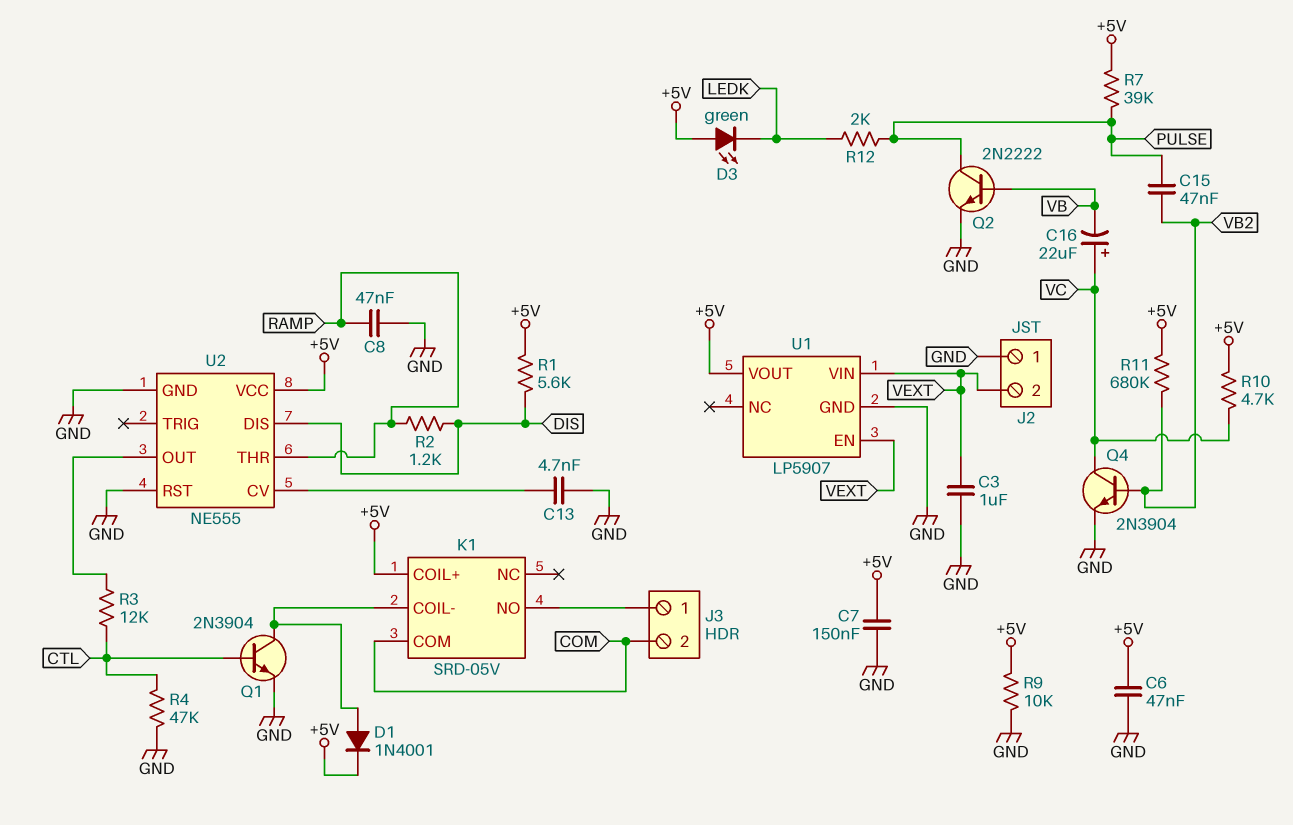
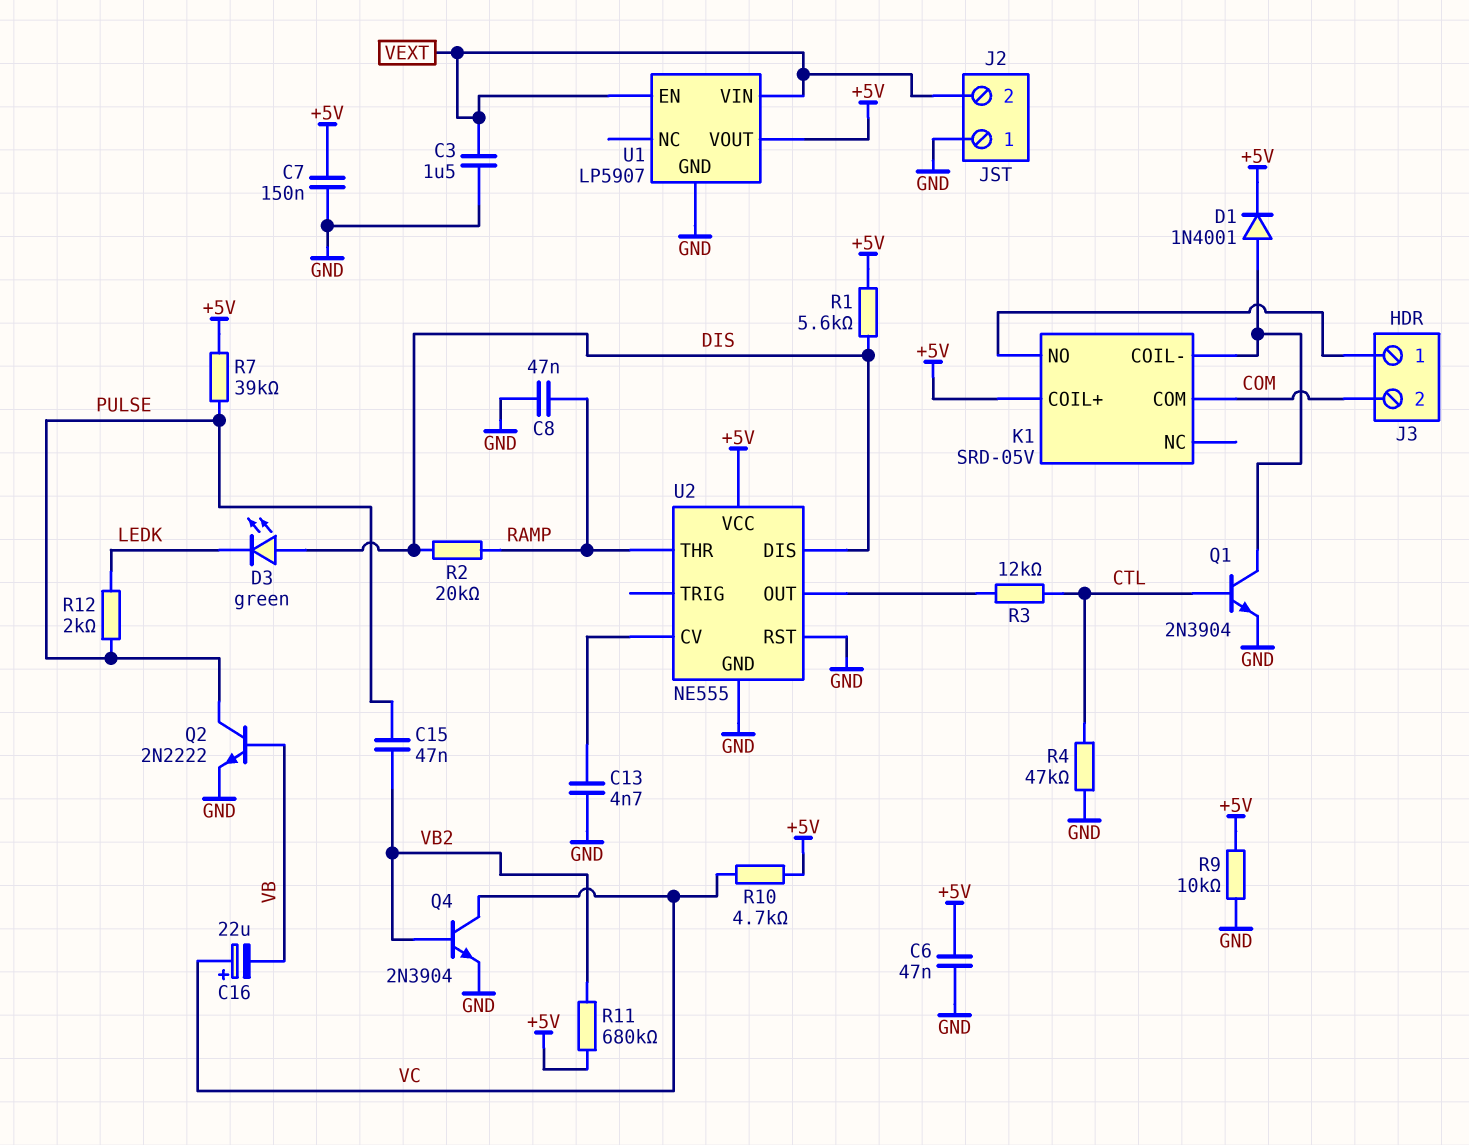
C3: 1uF (GND, VEXT) -> 1.5uF (GND, VEXT)
D3: LED green (A +5V, K LEDK) -> LED green (A DIS, K LEDK)
R2: 1.2k (DIS, RAMP) -> 20k (DIS, RAMP)

